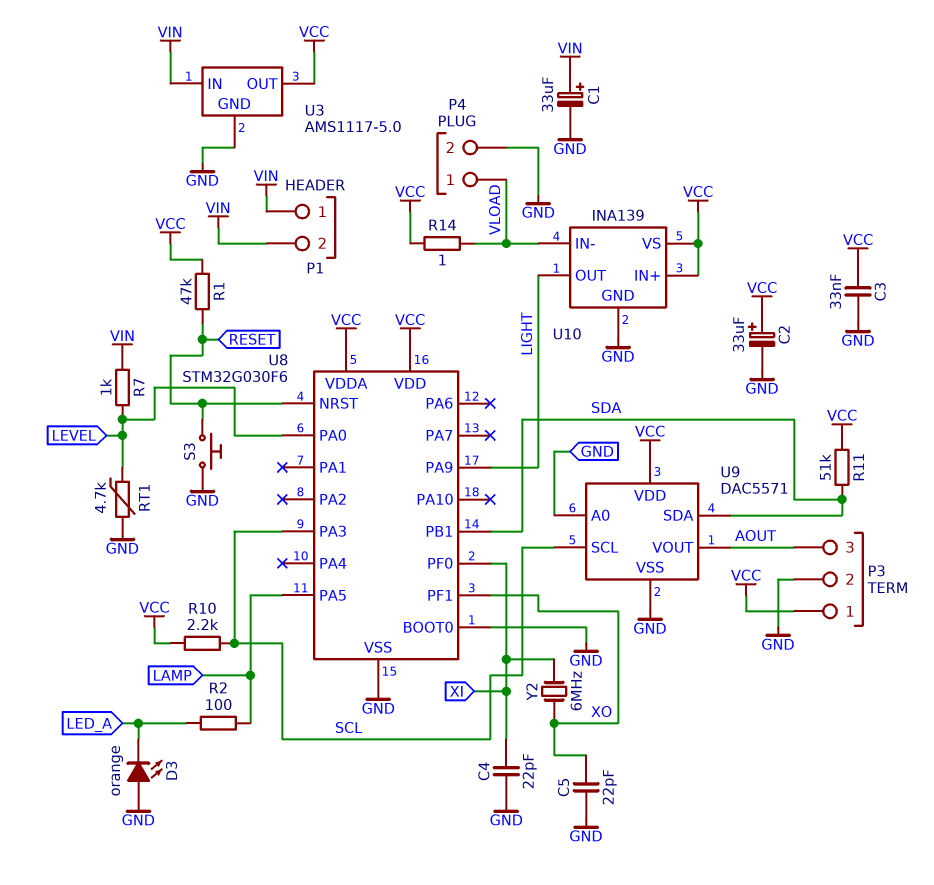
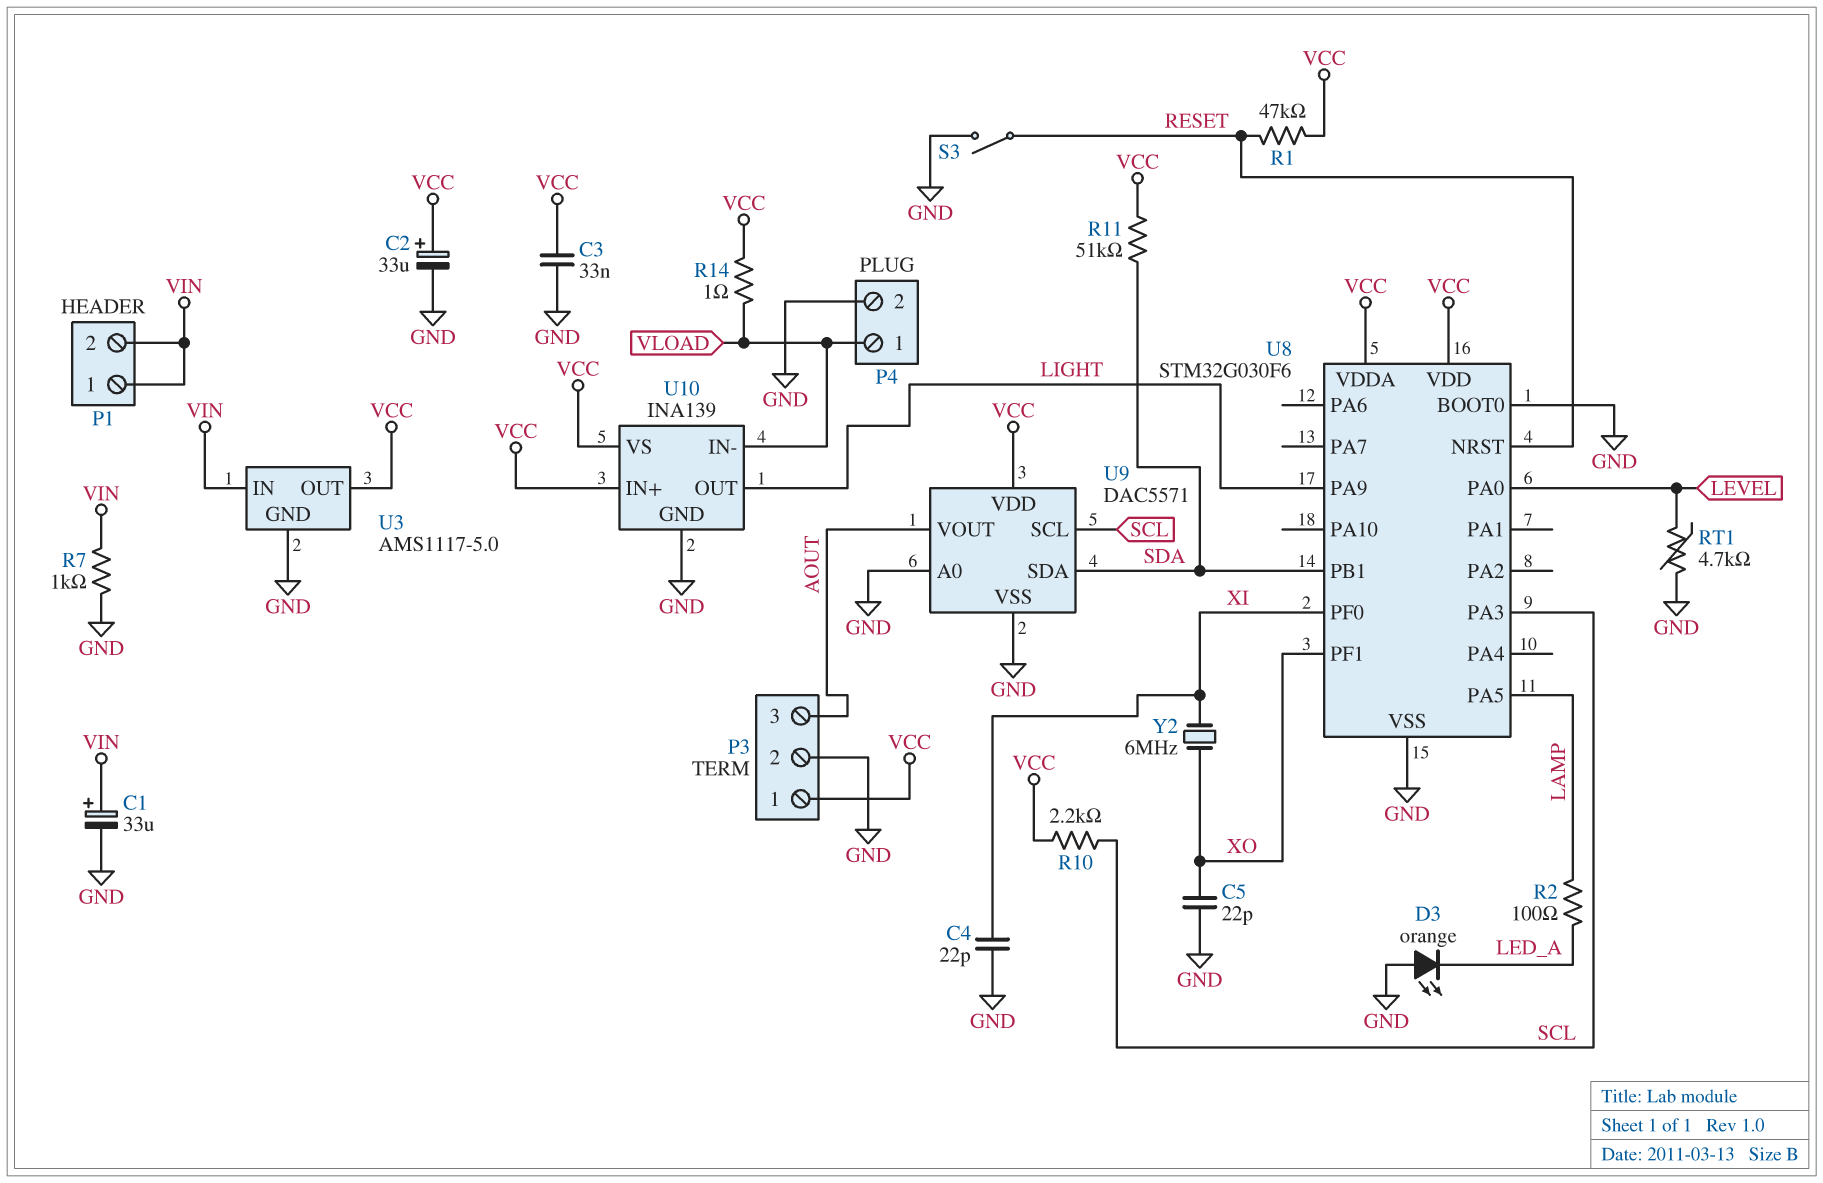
R7: 1k (LEVEL, VIN) -> 1k (GND, VIN)
S3: button (GND, RESET) -> switch (GND, RESET)

